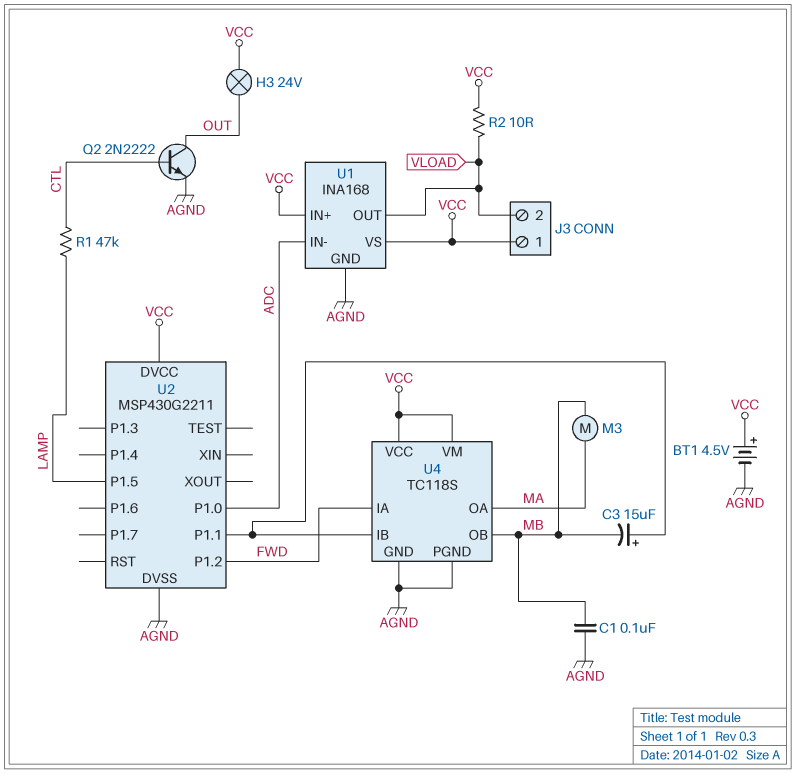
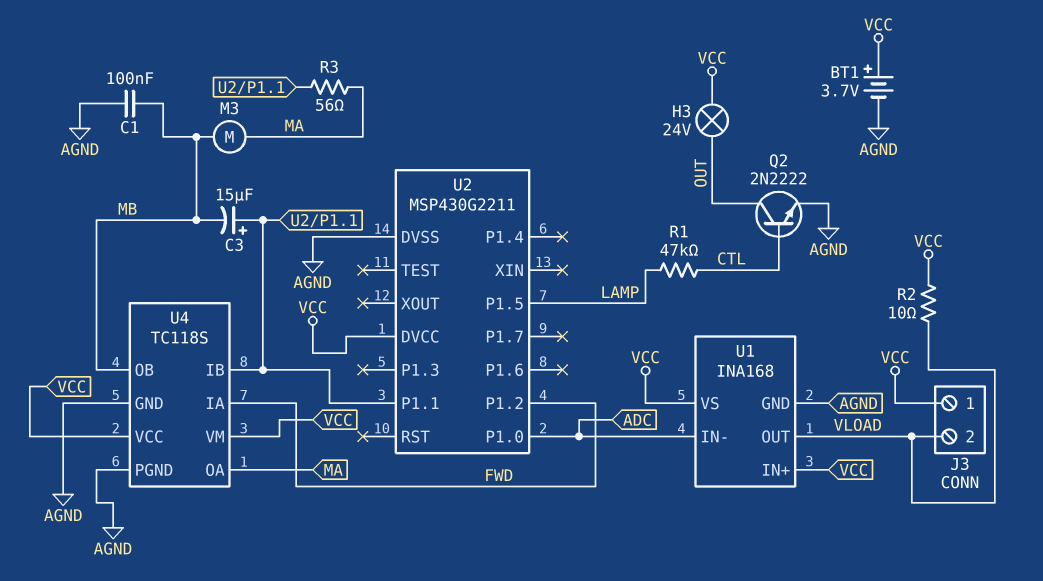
BT1: 4.5V (plus VCC, minus AGND) -> 3.7V (plus VCC, minus AGND)
R3: none -> 56 (MA, U2/P1.1)

